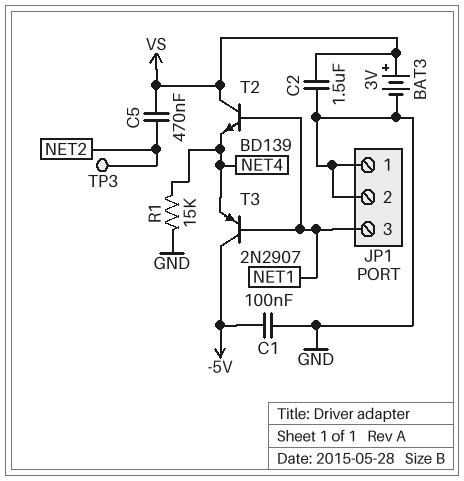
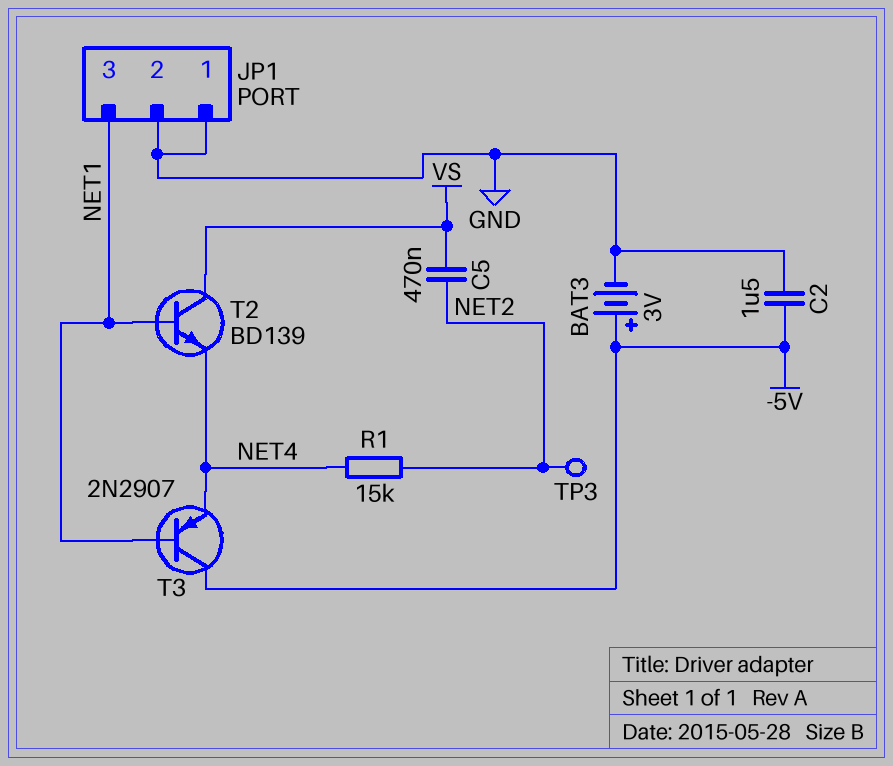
BAT3: 3V (plus VS, minus GND) -> 3V (plus -5V, minus GND)
C1: 100nF (-5V, GND) -> none
C2: 1.5uF (GND, VS) -> 1.5uF (-5V, GND)
R1: 15k (GND, NET4) -> 15k (NET2, NET4)

